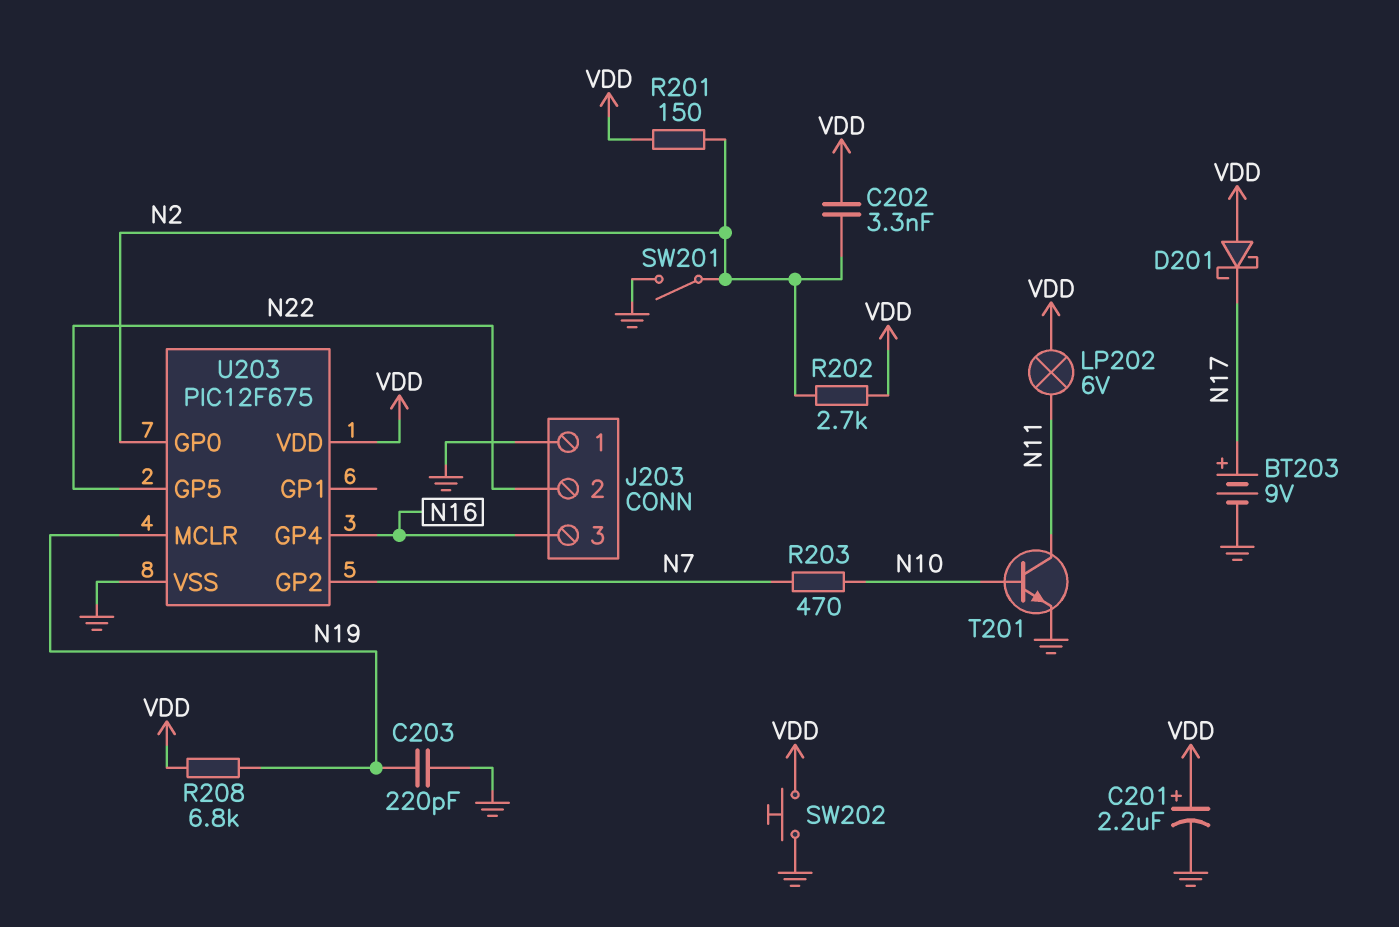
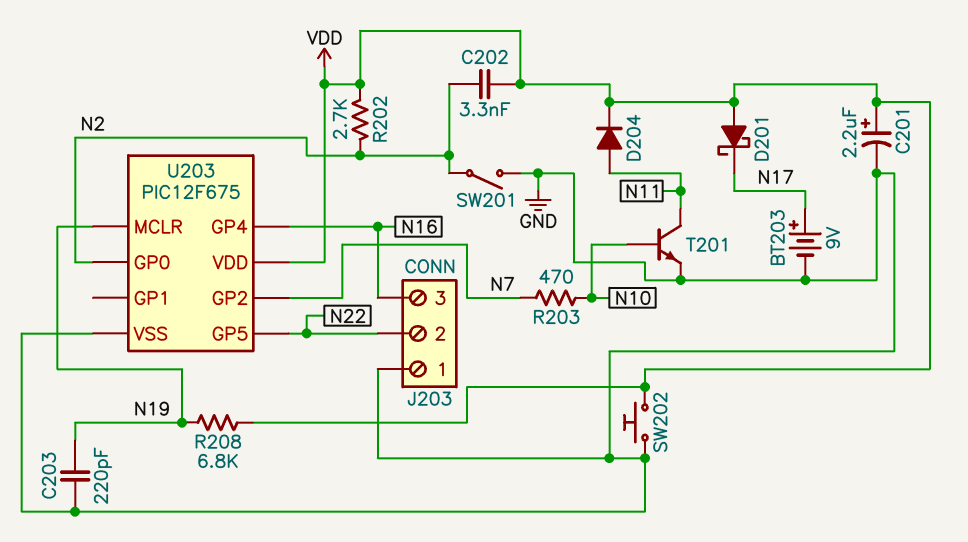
D204: none -> diode (A N11, K VDD)
LP202: lamp 6V (N11, VDD) -> none
R201: 150 (N2, VDD) -> none

